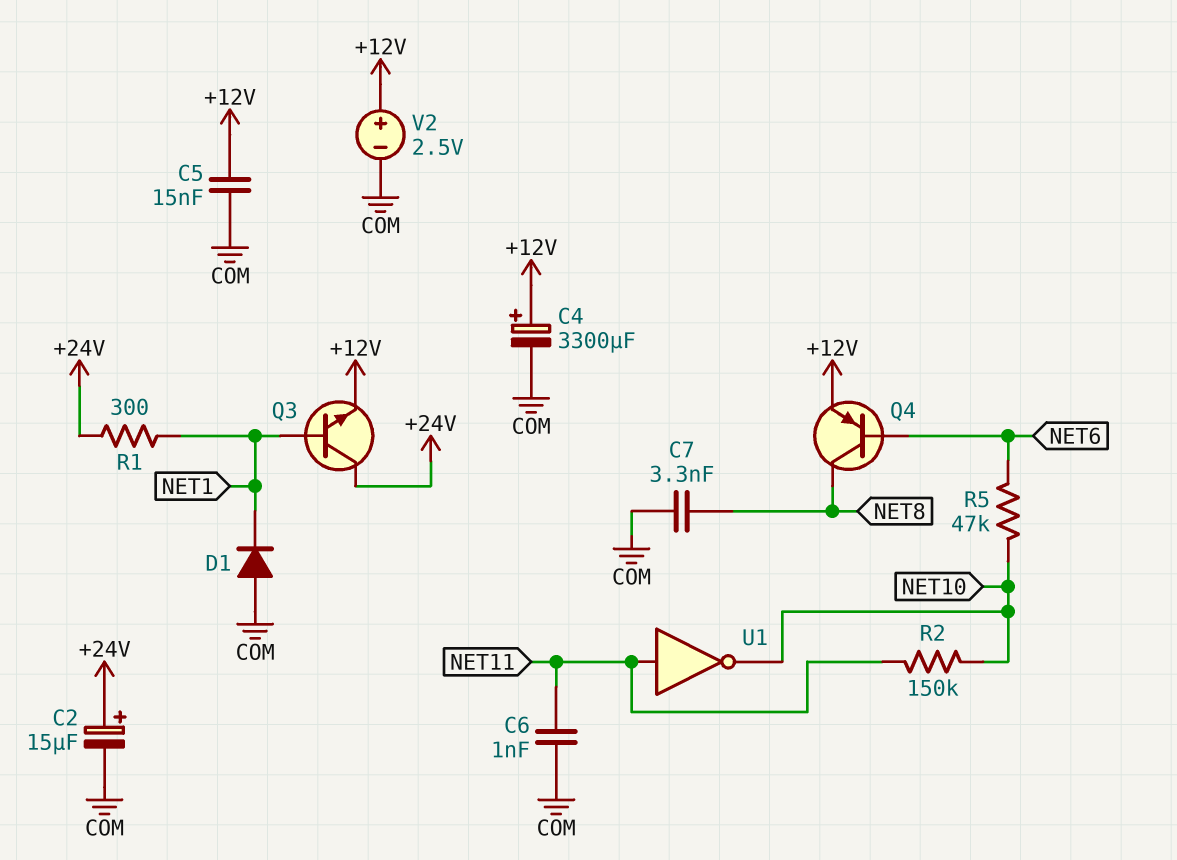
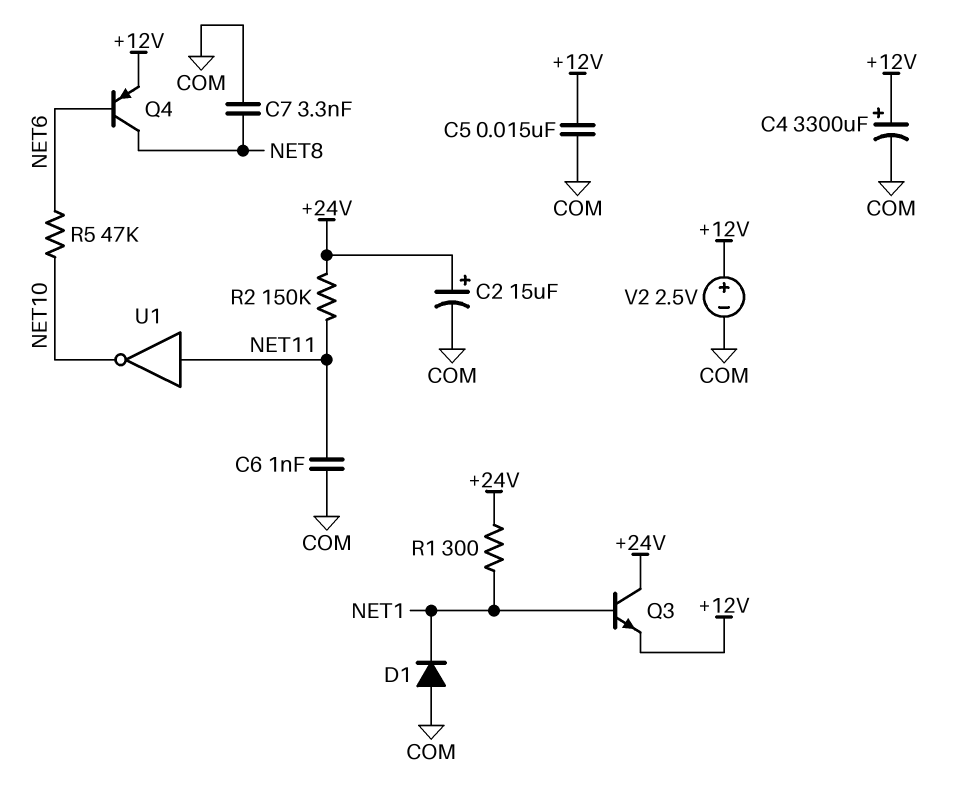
R2: 150k (NET10, NET11) -> 150k (+24V, NET11)

